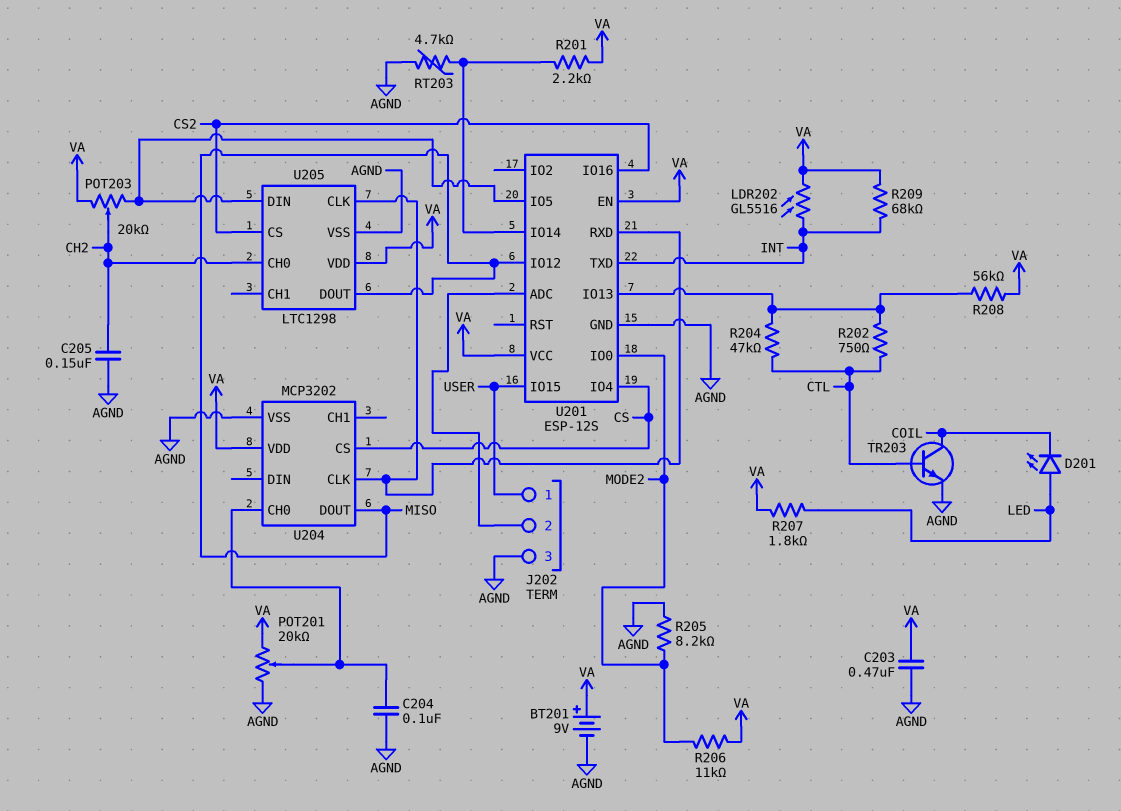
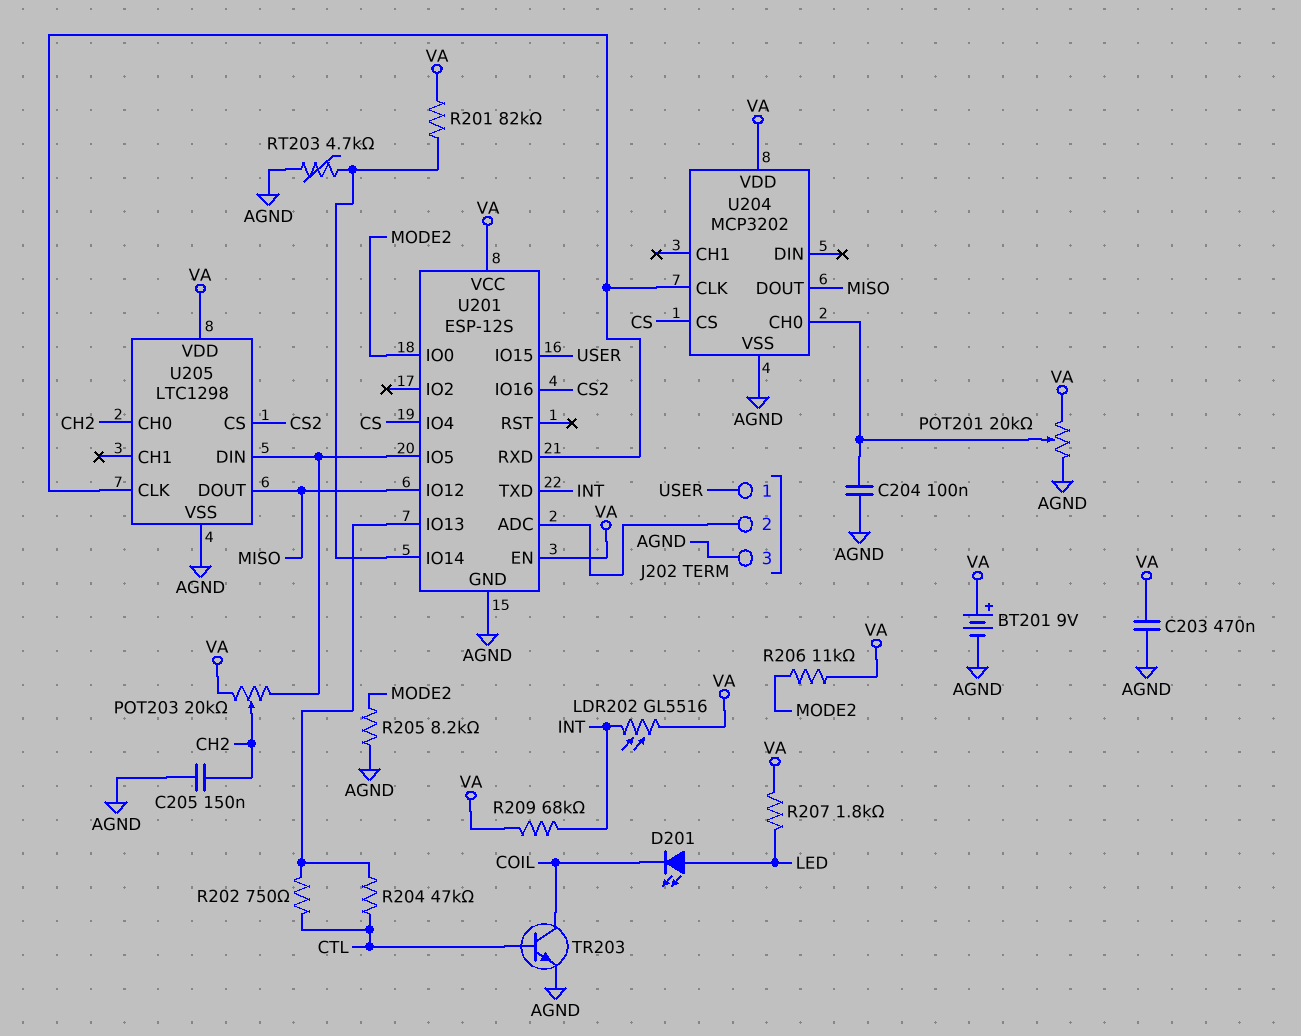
R201: 2.2k (U201/IO14, VA) -> 82k (U201/IO14, VA)
R208: 56k (U201/IO13, VA) -> none

